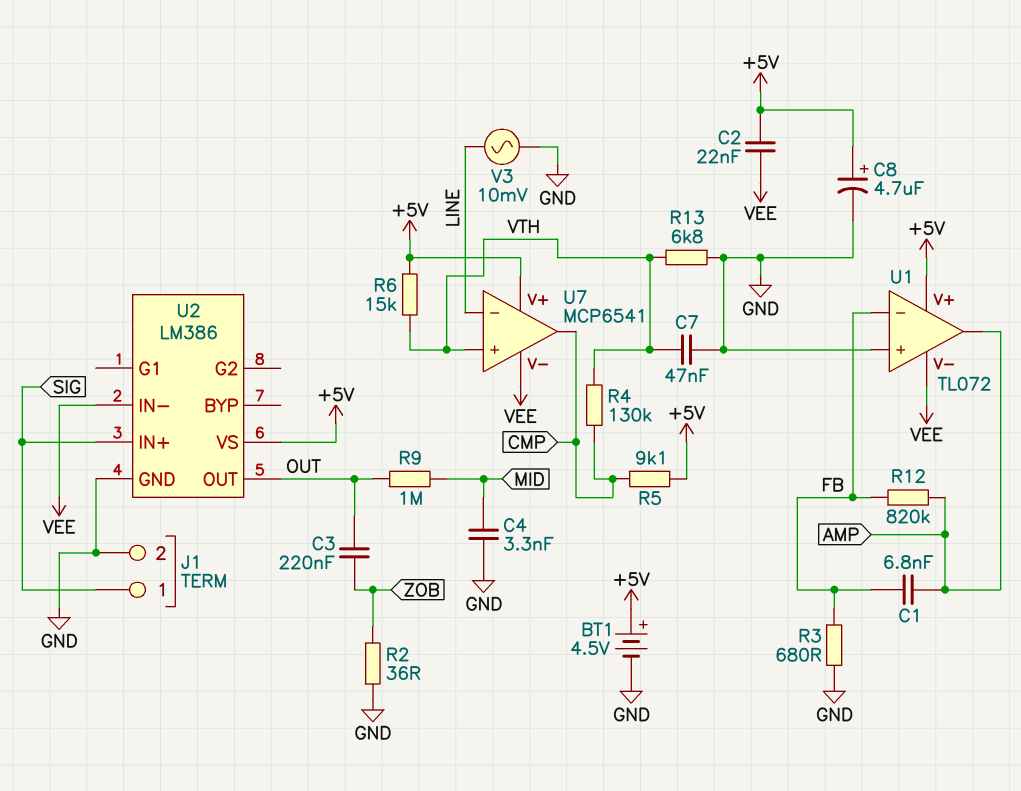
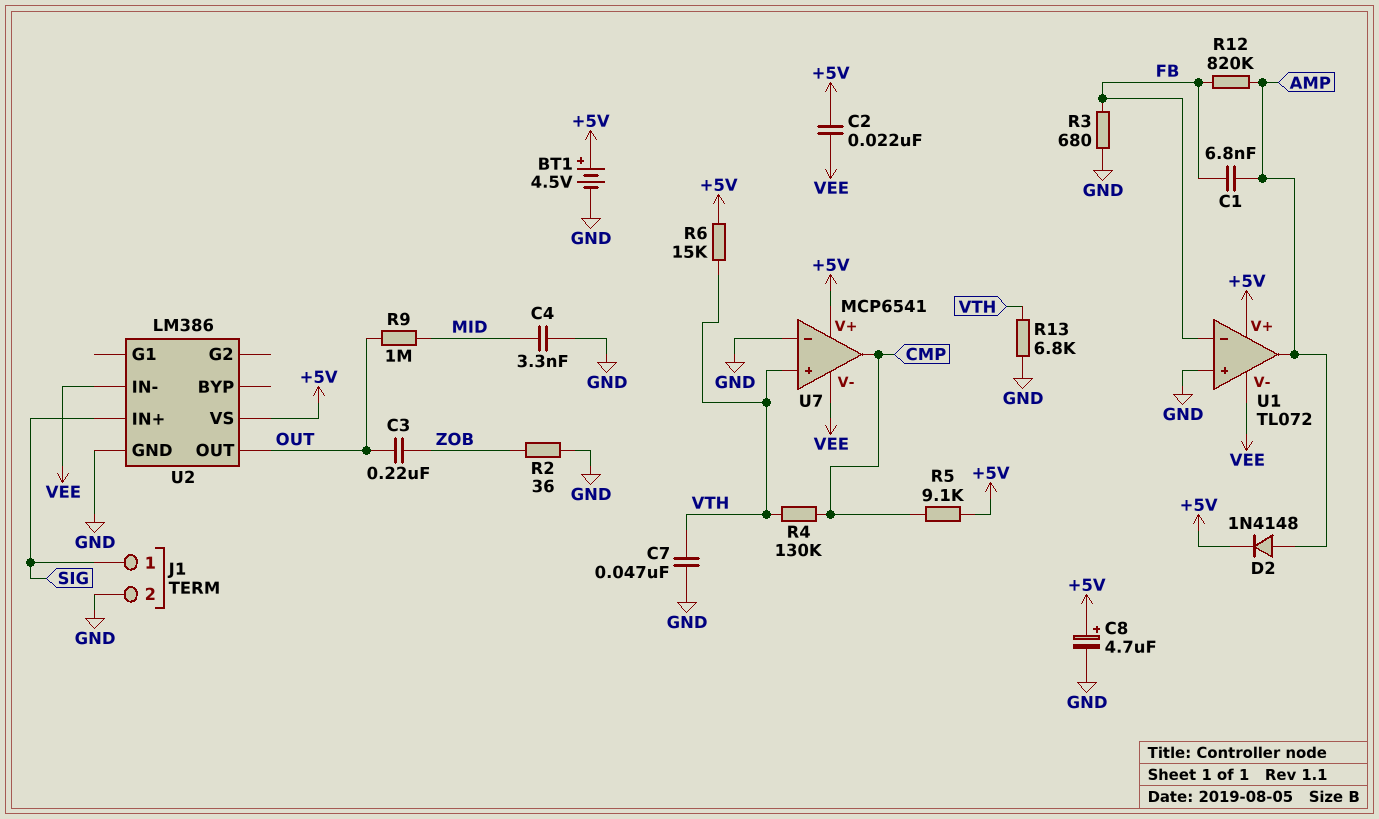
D2: none -> diode 1N4148 (A AMP, K +5V)
U7 pin in-: LINE -> GND
V3: AC 10mV (GND, LINE) -> none

